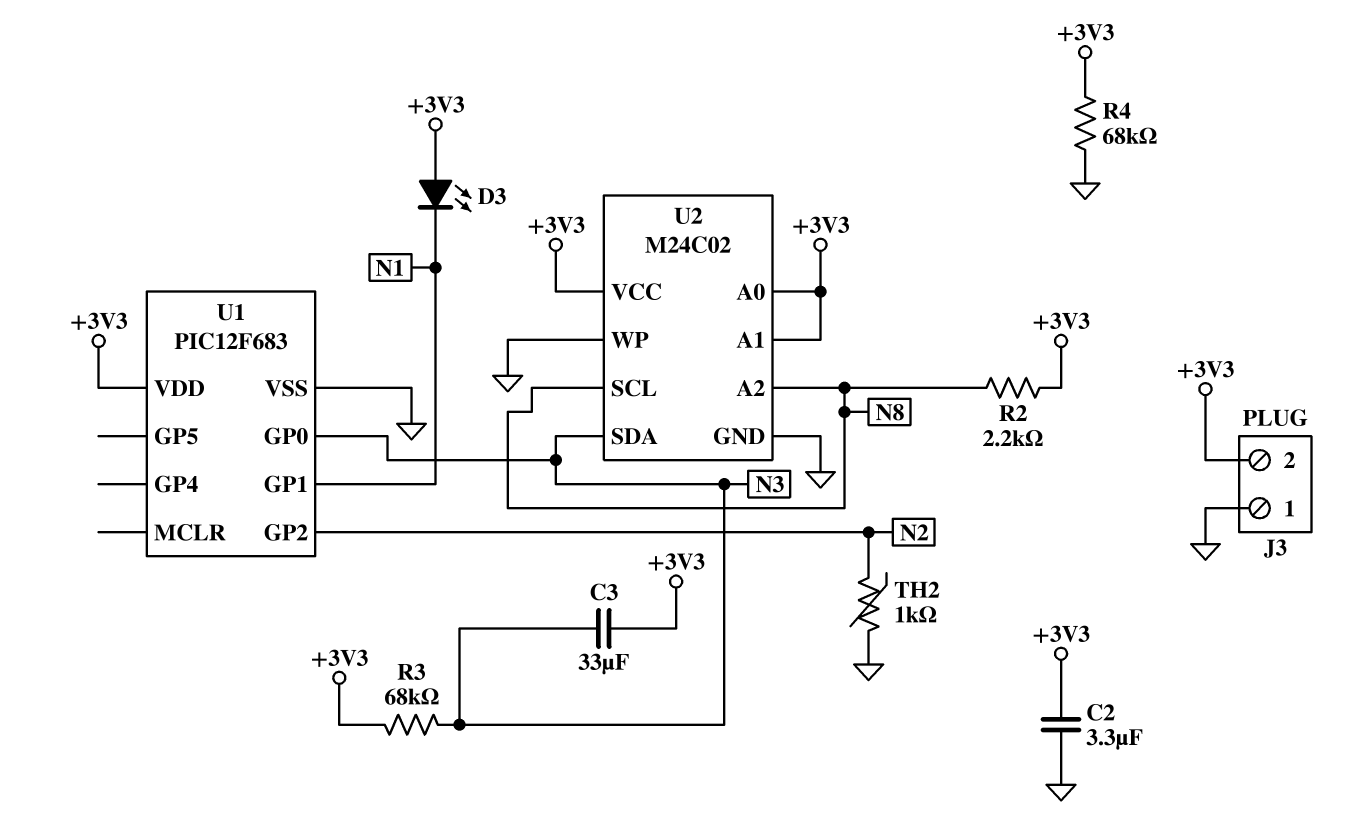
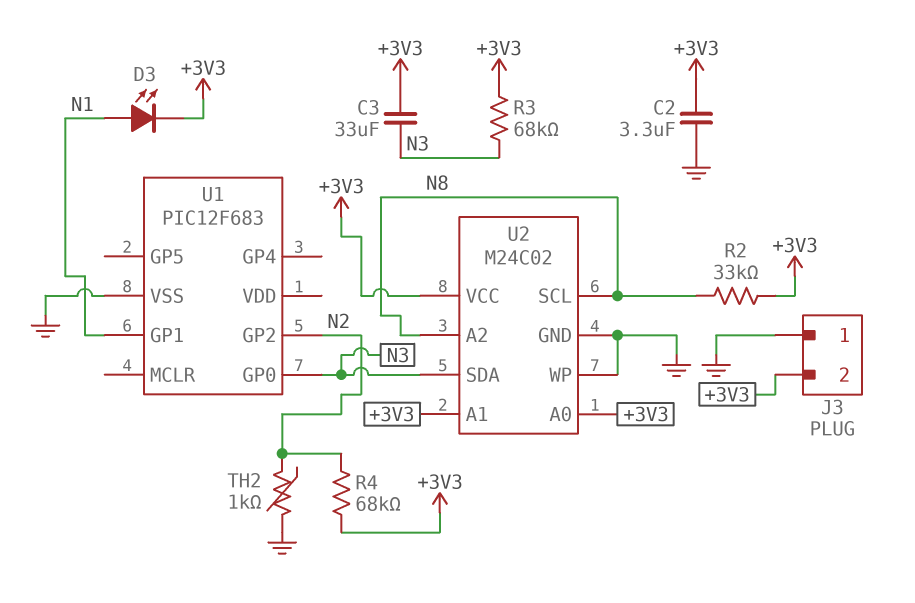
D3: LED (A +3V3, K N1) -> LED (A N1, K +3V3)
R2: 2.2k (+3V3, N8) -> 33k (+3V3, N8)
R4: 68k (+3V3, GND) -> 68k (+3V3, N2)
U1 pin VDD: +3V3 -> none

